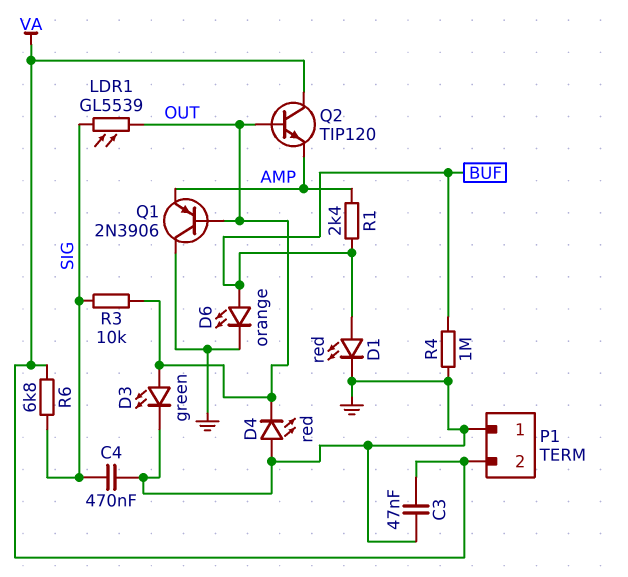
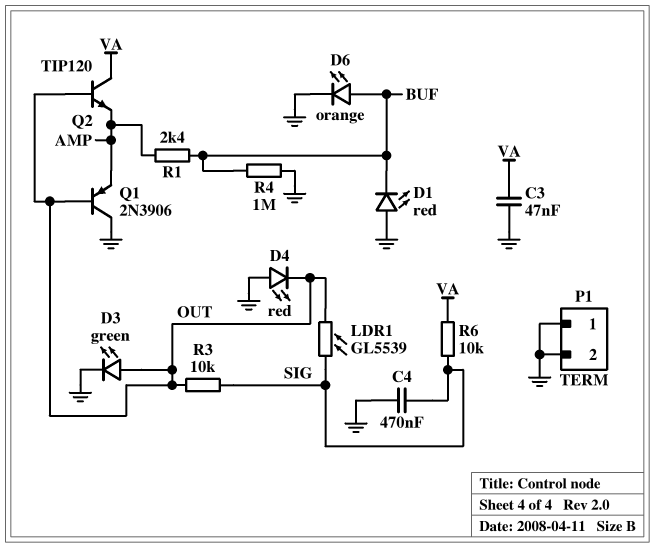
D1: LED red (A BUF, K GND) -> LED red (A GND, K BUF)
P1 pin 2: VA -> GND
R6: 6.8k (SIG, VA) -> 10k (SIG, VA)

